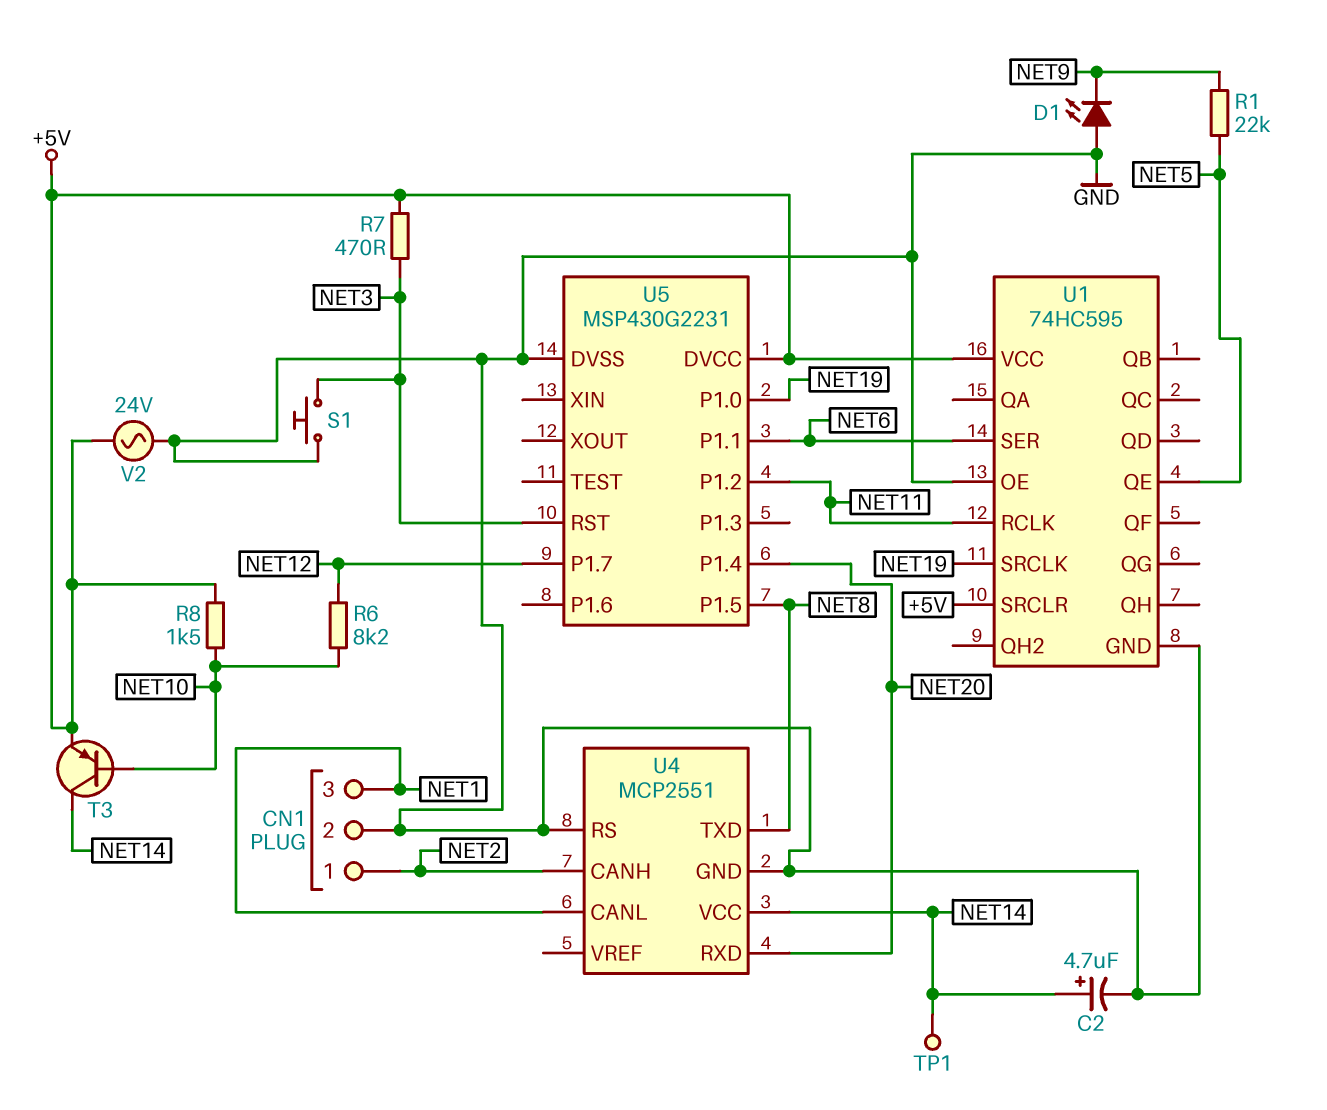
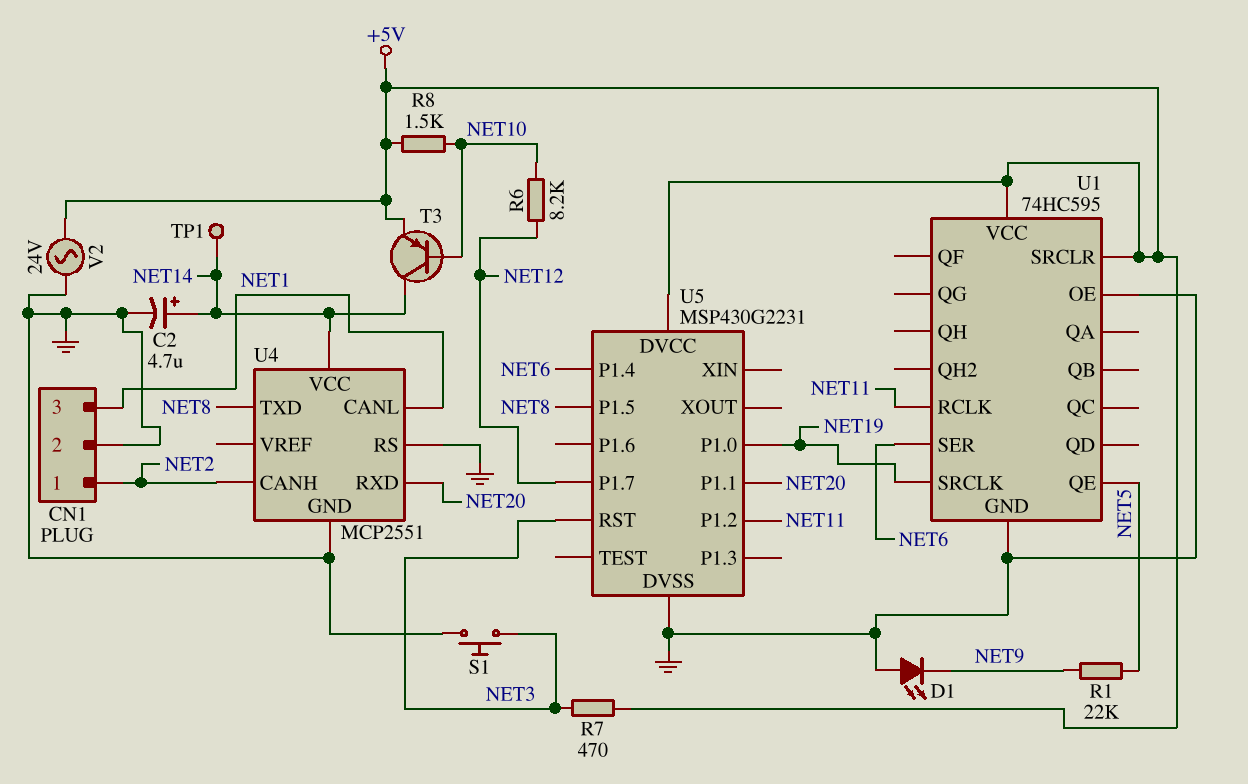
U5 pin P1.1: NET6 -> NET20
U5 pin P1.4: NET20 -> NET6

